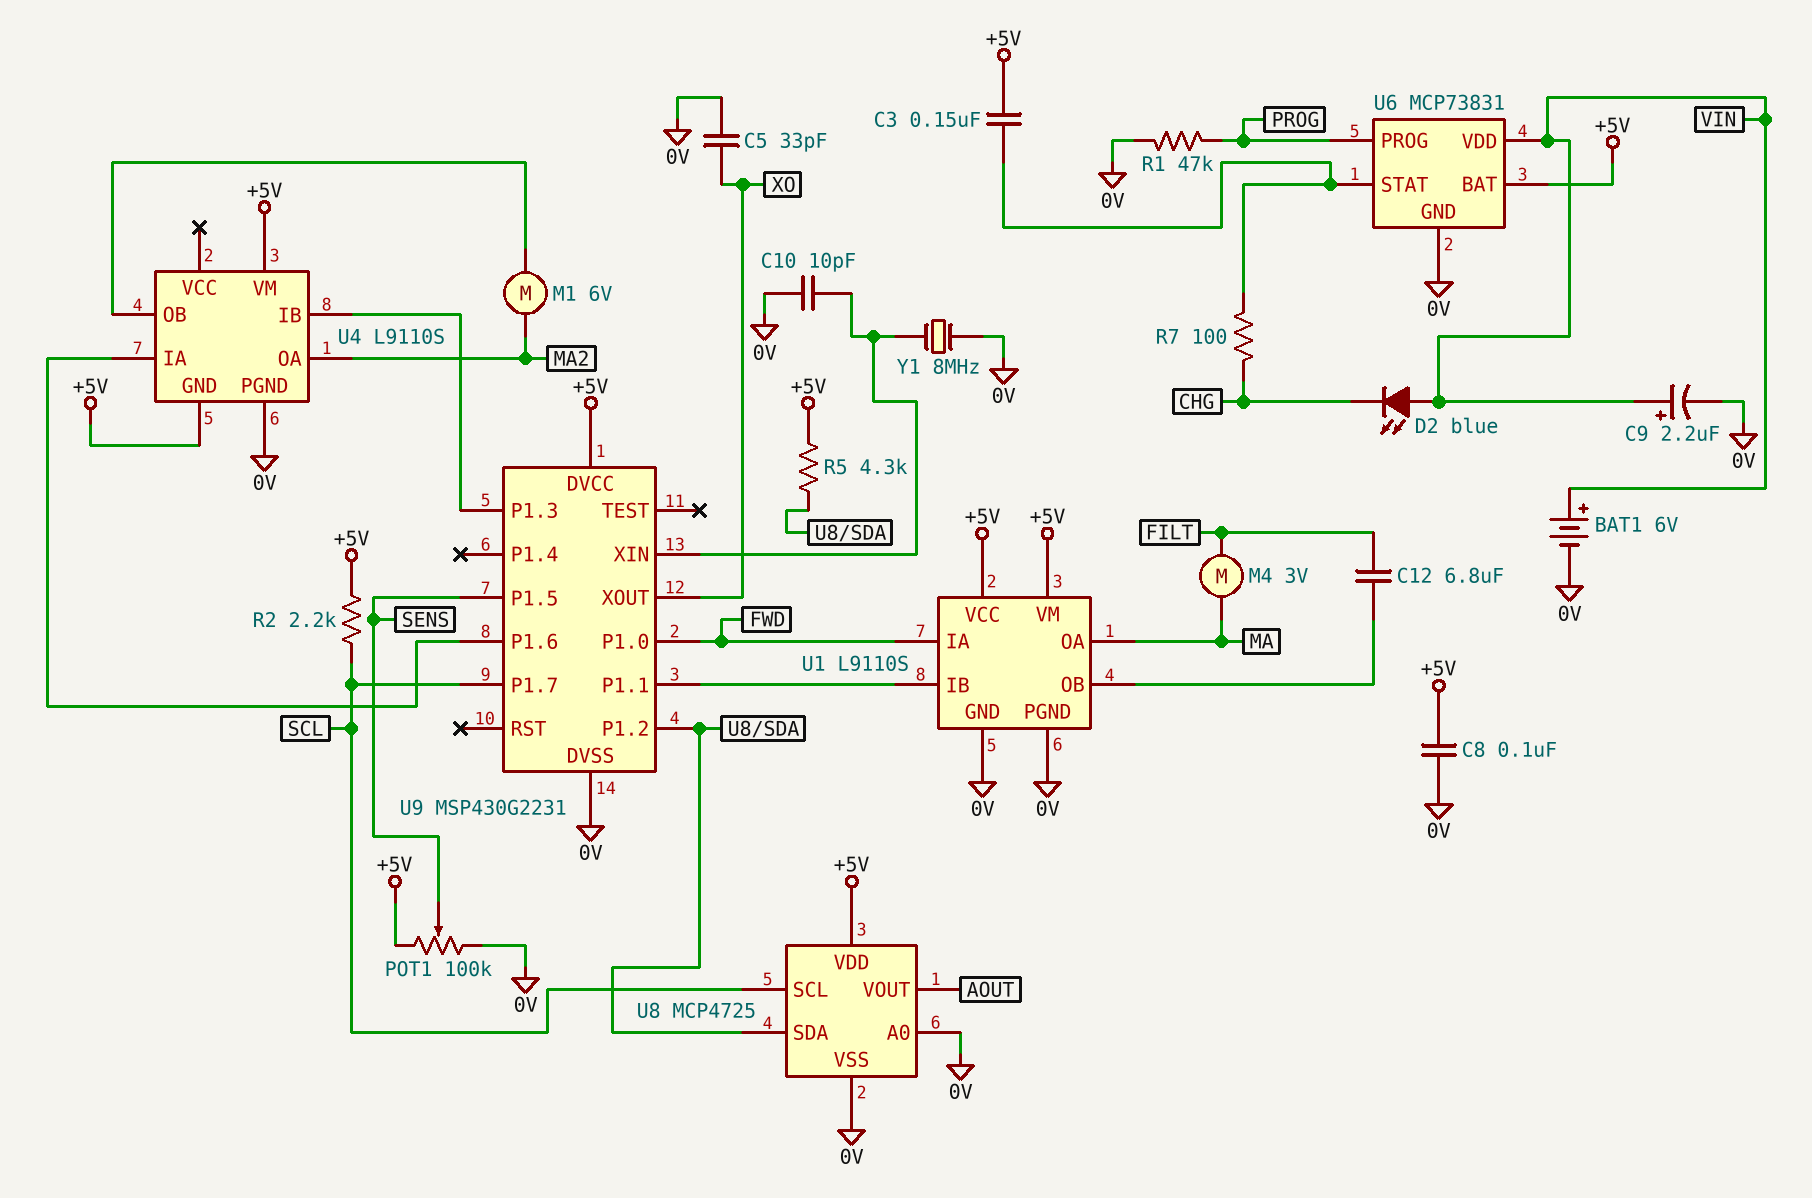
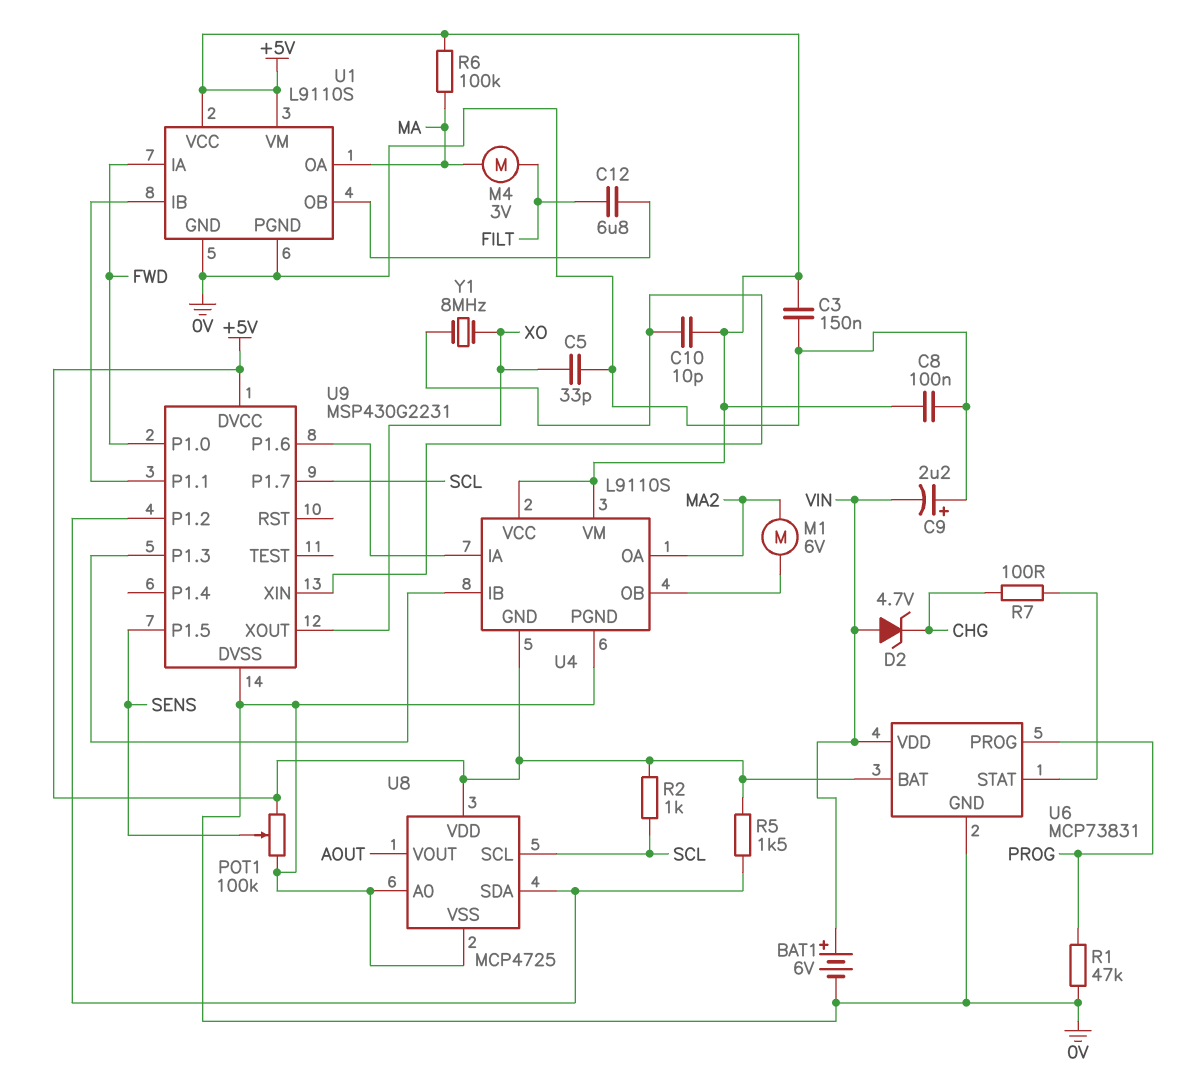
C3: 150nF (+5V, U6/STAT) -> 150nF (+5V, 0V)
C9: 2.2uF (plus VIN, minus 0V) -> 2.2uF (plus 0V, minus VIN)
C10: 10pF (0V, U9/XIN) -> 10pF (+5V, U9/XIN)
D2: LED blue (A VIN, K CHG) -> zener 4.7V (A VIN, K CHG)
R2: 2.2k (+5V, SCL) -> 1k (+5V, SCL)
R5: 4.3k (+5V, U8/SDA) -> 1.5k (+5V, U8/SDA)
R6: none -> 100k (+5V, MA)
U4 pin VCC: none -> +5V
Y1: 8MHz (0V, U9/XIN) -> 8MHz (U9/XIN, XO)

